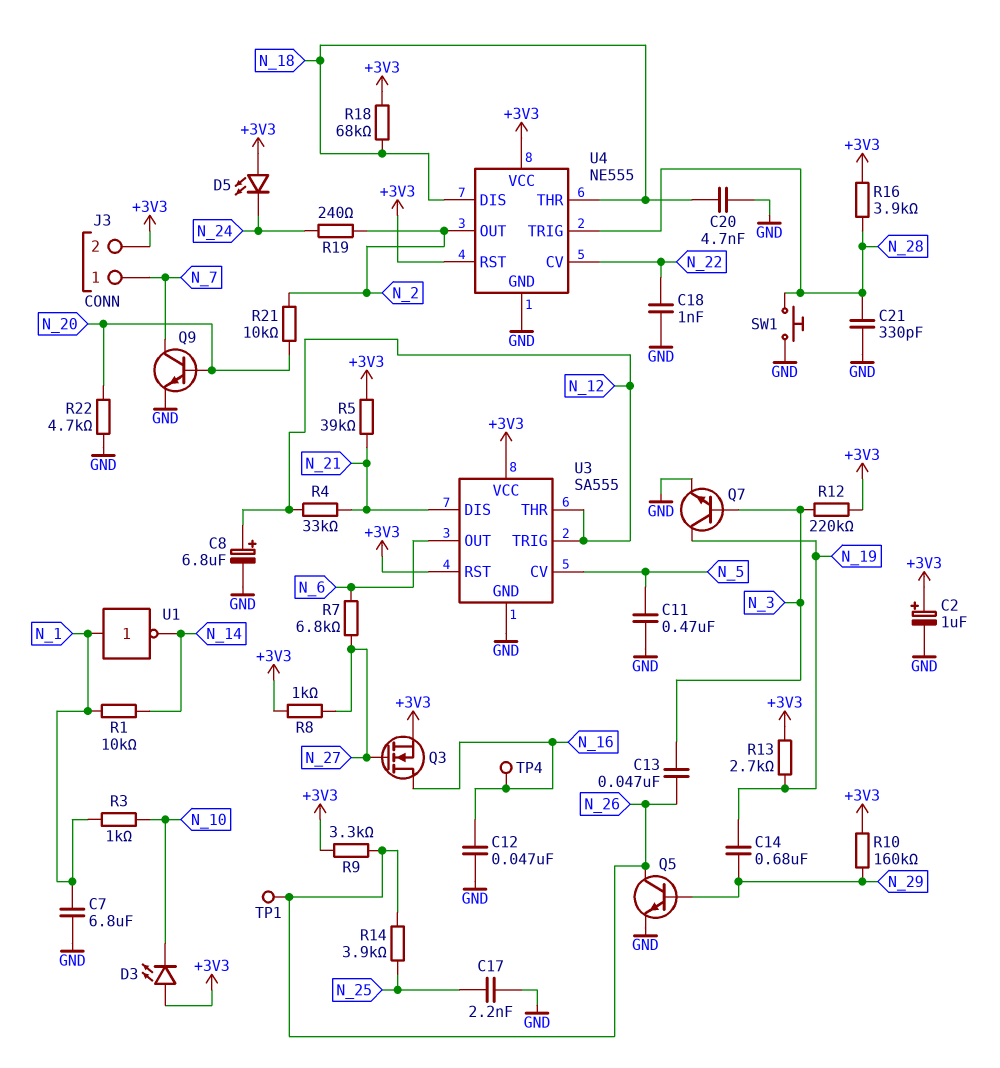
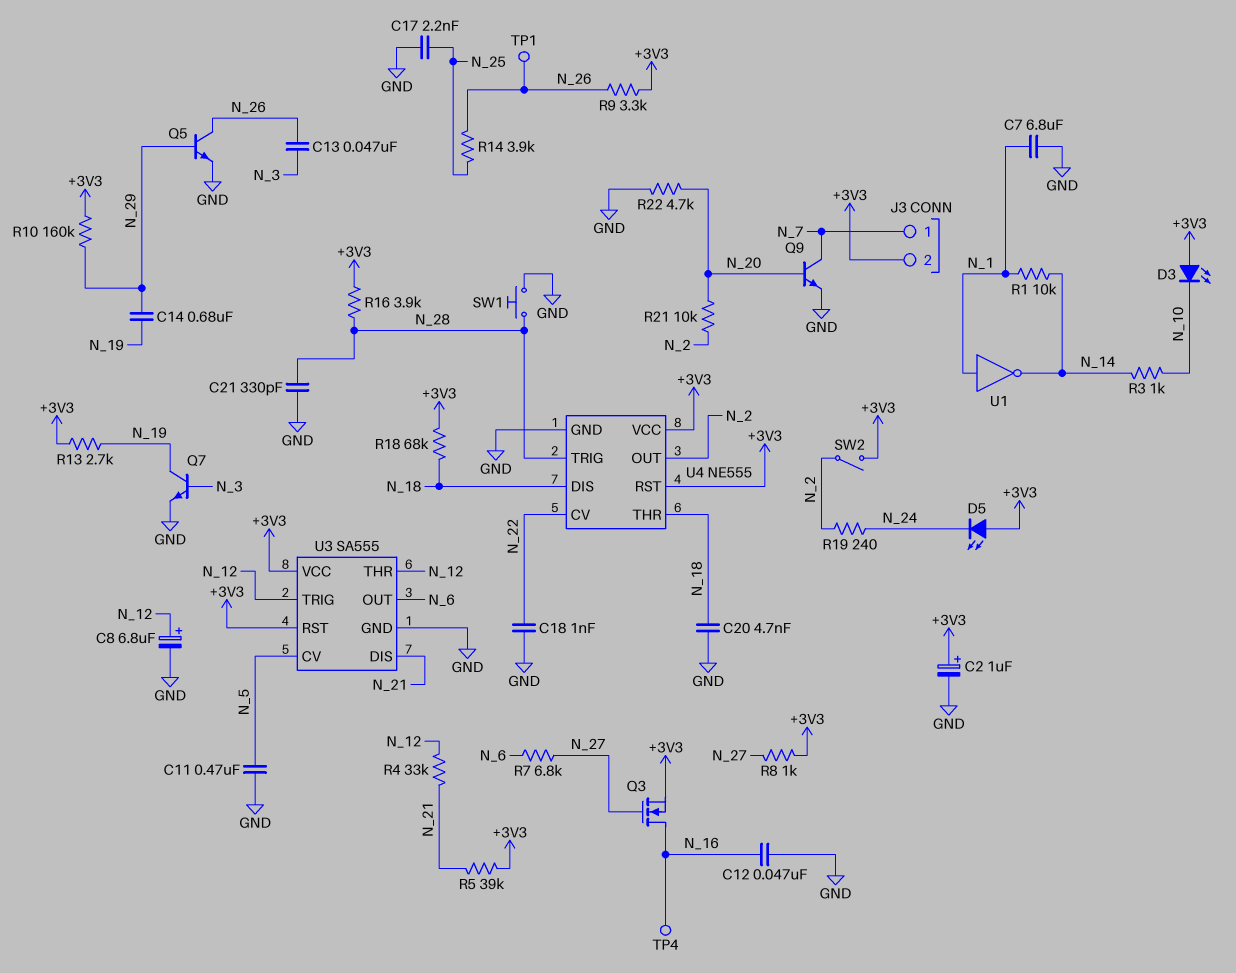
R3: 1k (N_1, N_10) -> 1k (N_10, N_14)
R12: 220k (+3V3, N_3) -> none
SW2: none -> switch (+3V3, N_2)

